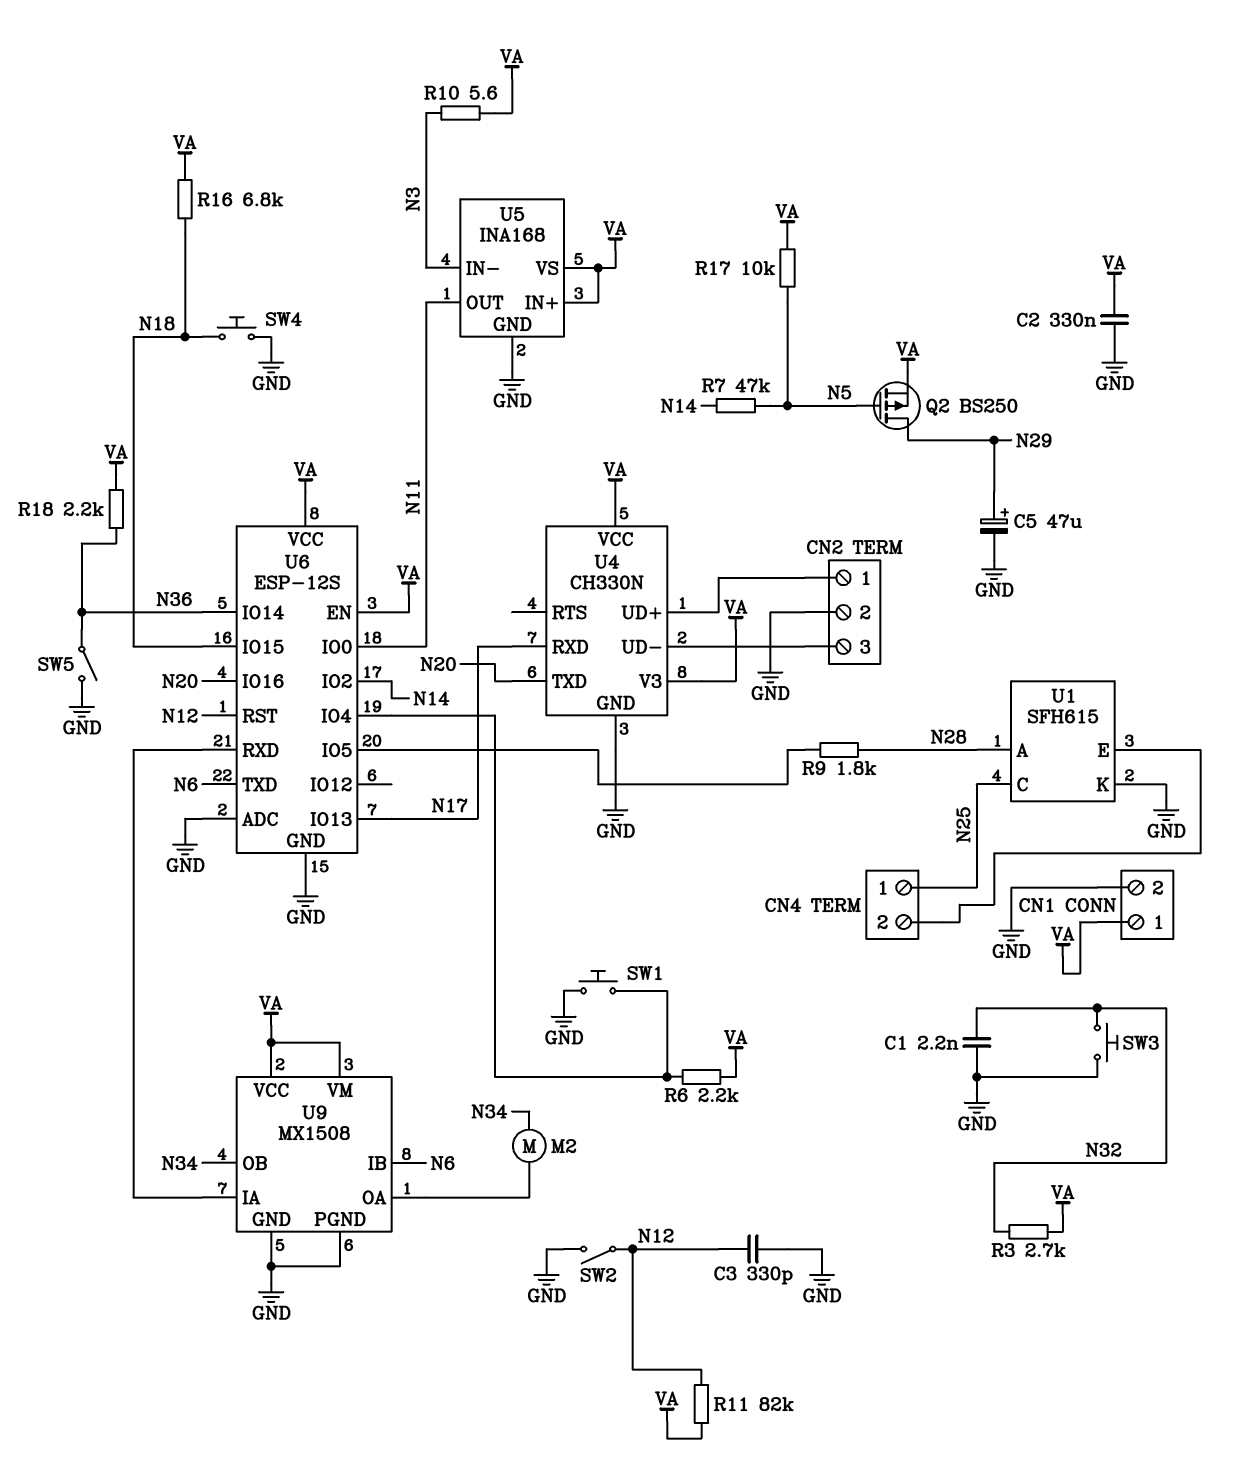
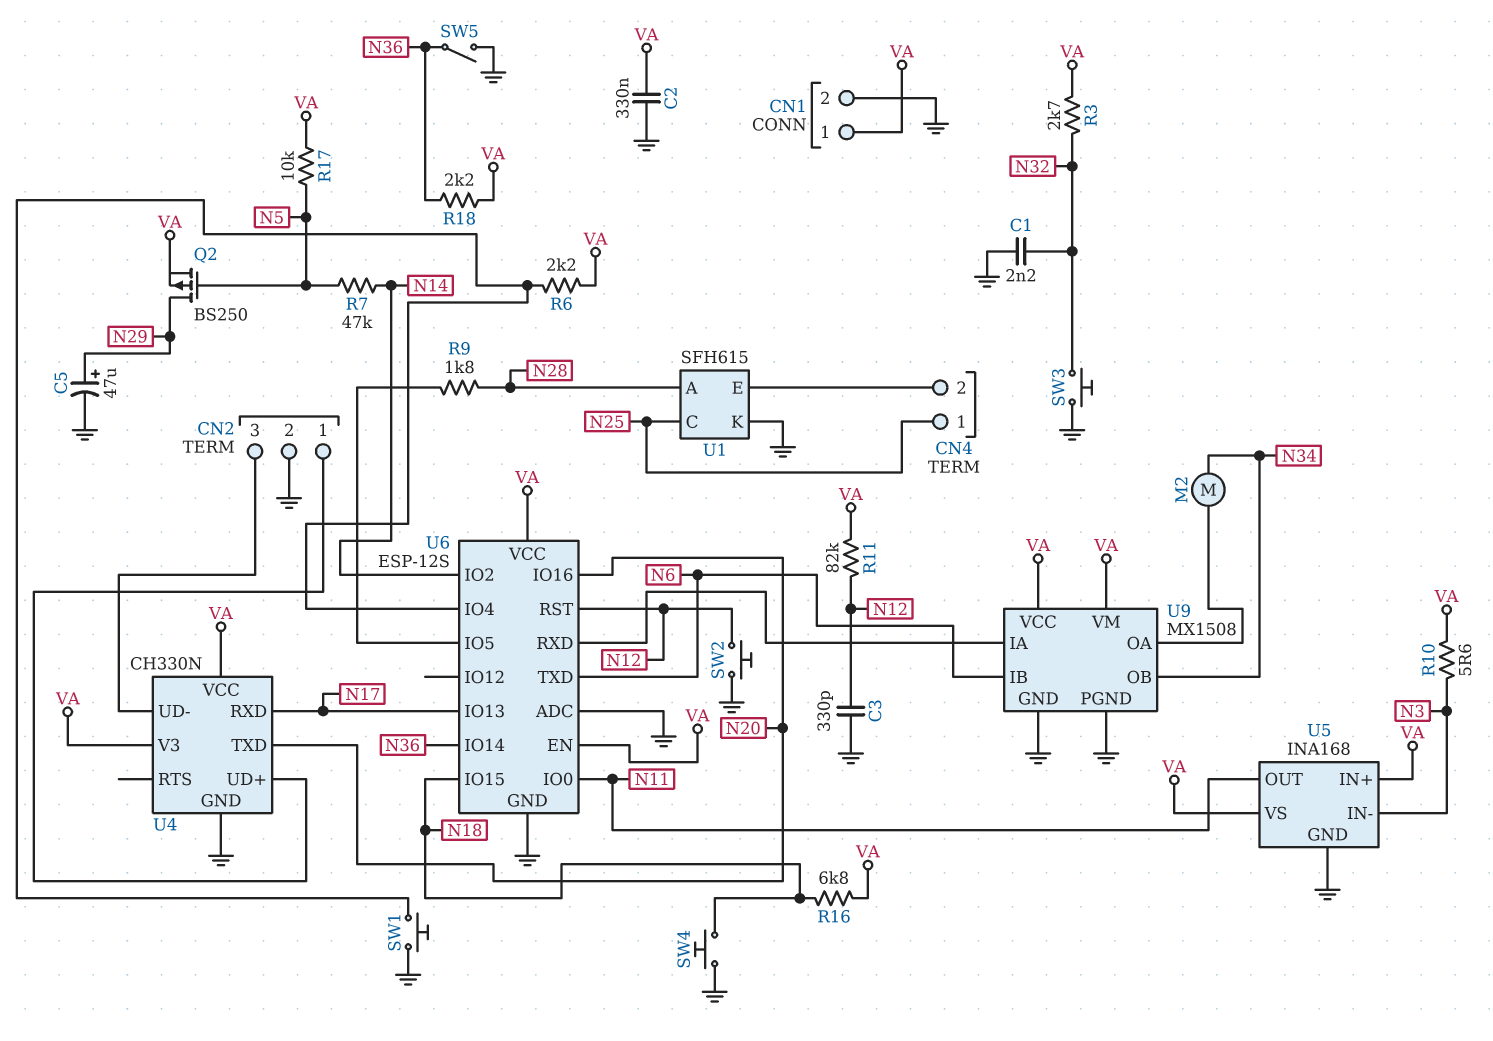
SW2: switch (GND, N12) -> button (GND, N12)

